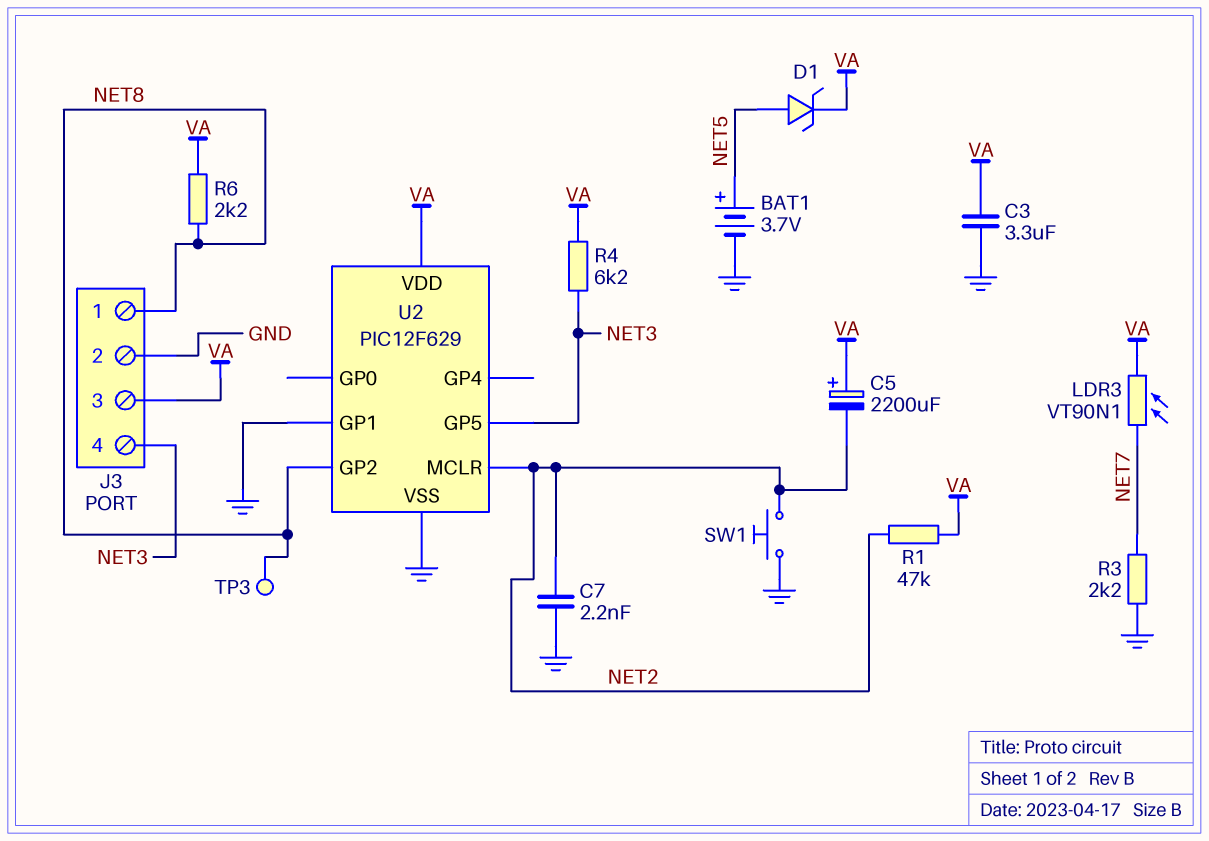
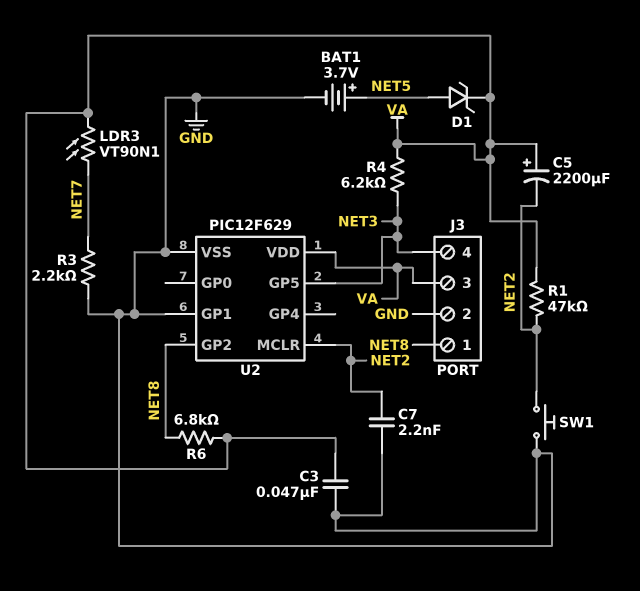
C3: 3.3uF (GND, VA) -> 47nF (GND, VA)
R6: 2.2k (NET8, VA) -> 6.8k (NET8, VA)
TP3: test point (NET8) -> none

